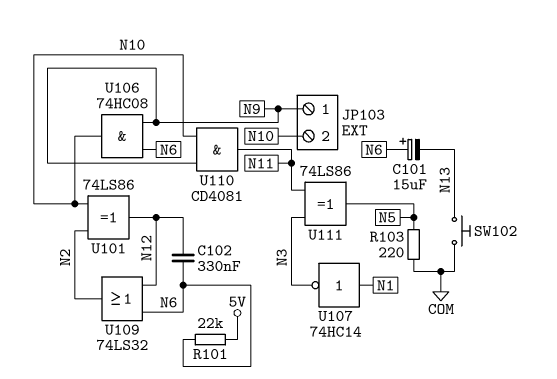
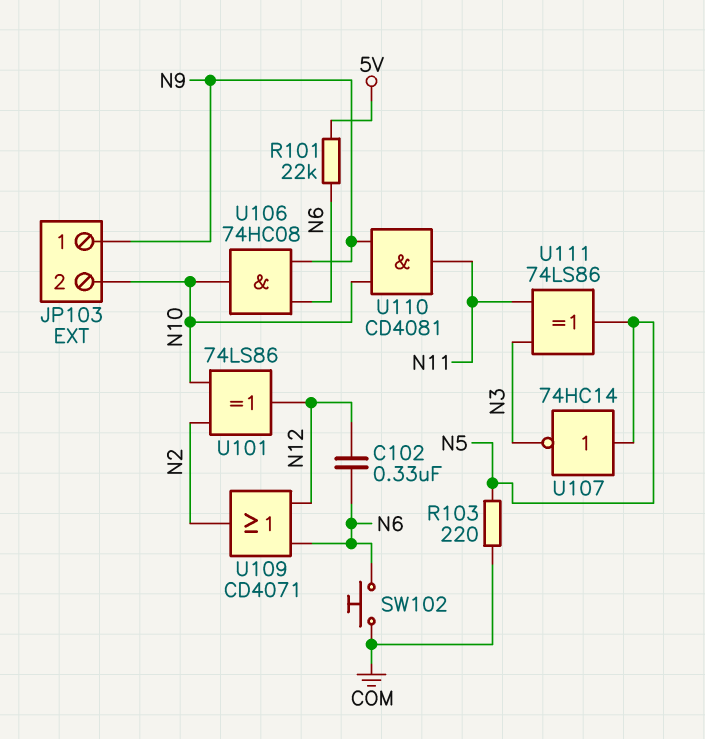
C101: 15uF (plus N6, minus N13) -> none
SW102: button (COM, N13) -> button (COM, N6)
U107: NOT 74HC14 (in N1, out N3) -> NOT 74HC14 (in N5, out N3)
U109: OR 74LS32 (in N6, in N12, out N2) -> OR CD4071 (in N6, in N12, out N2)

